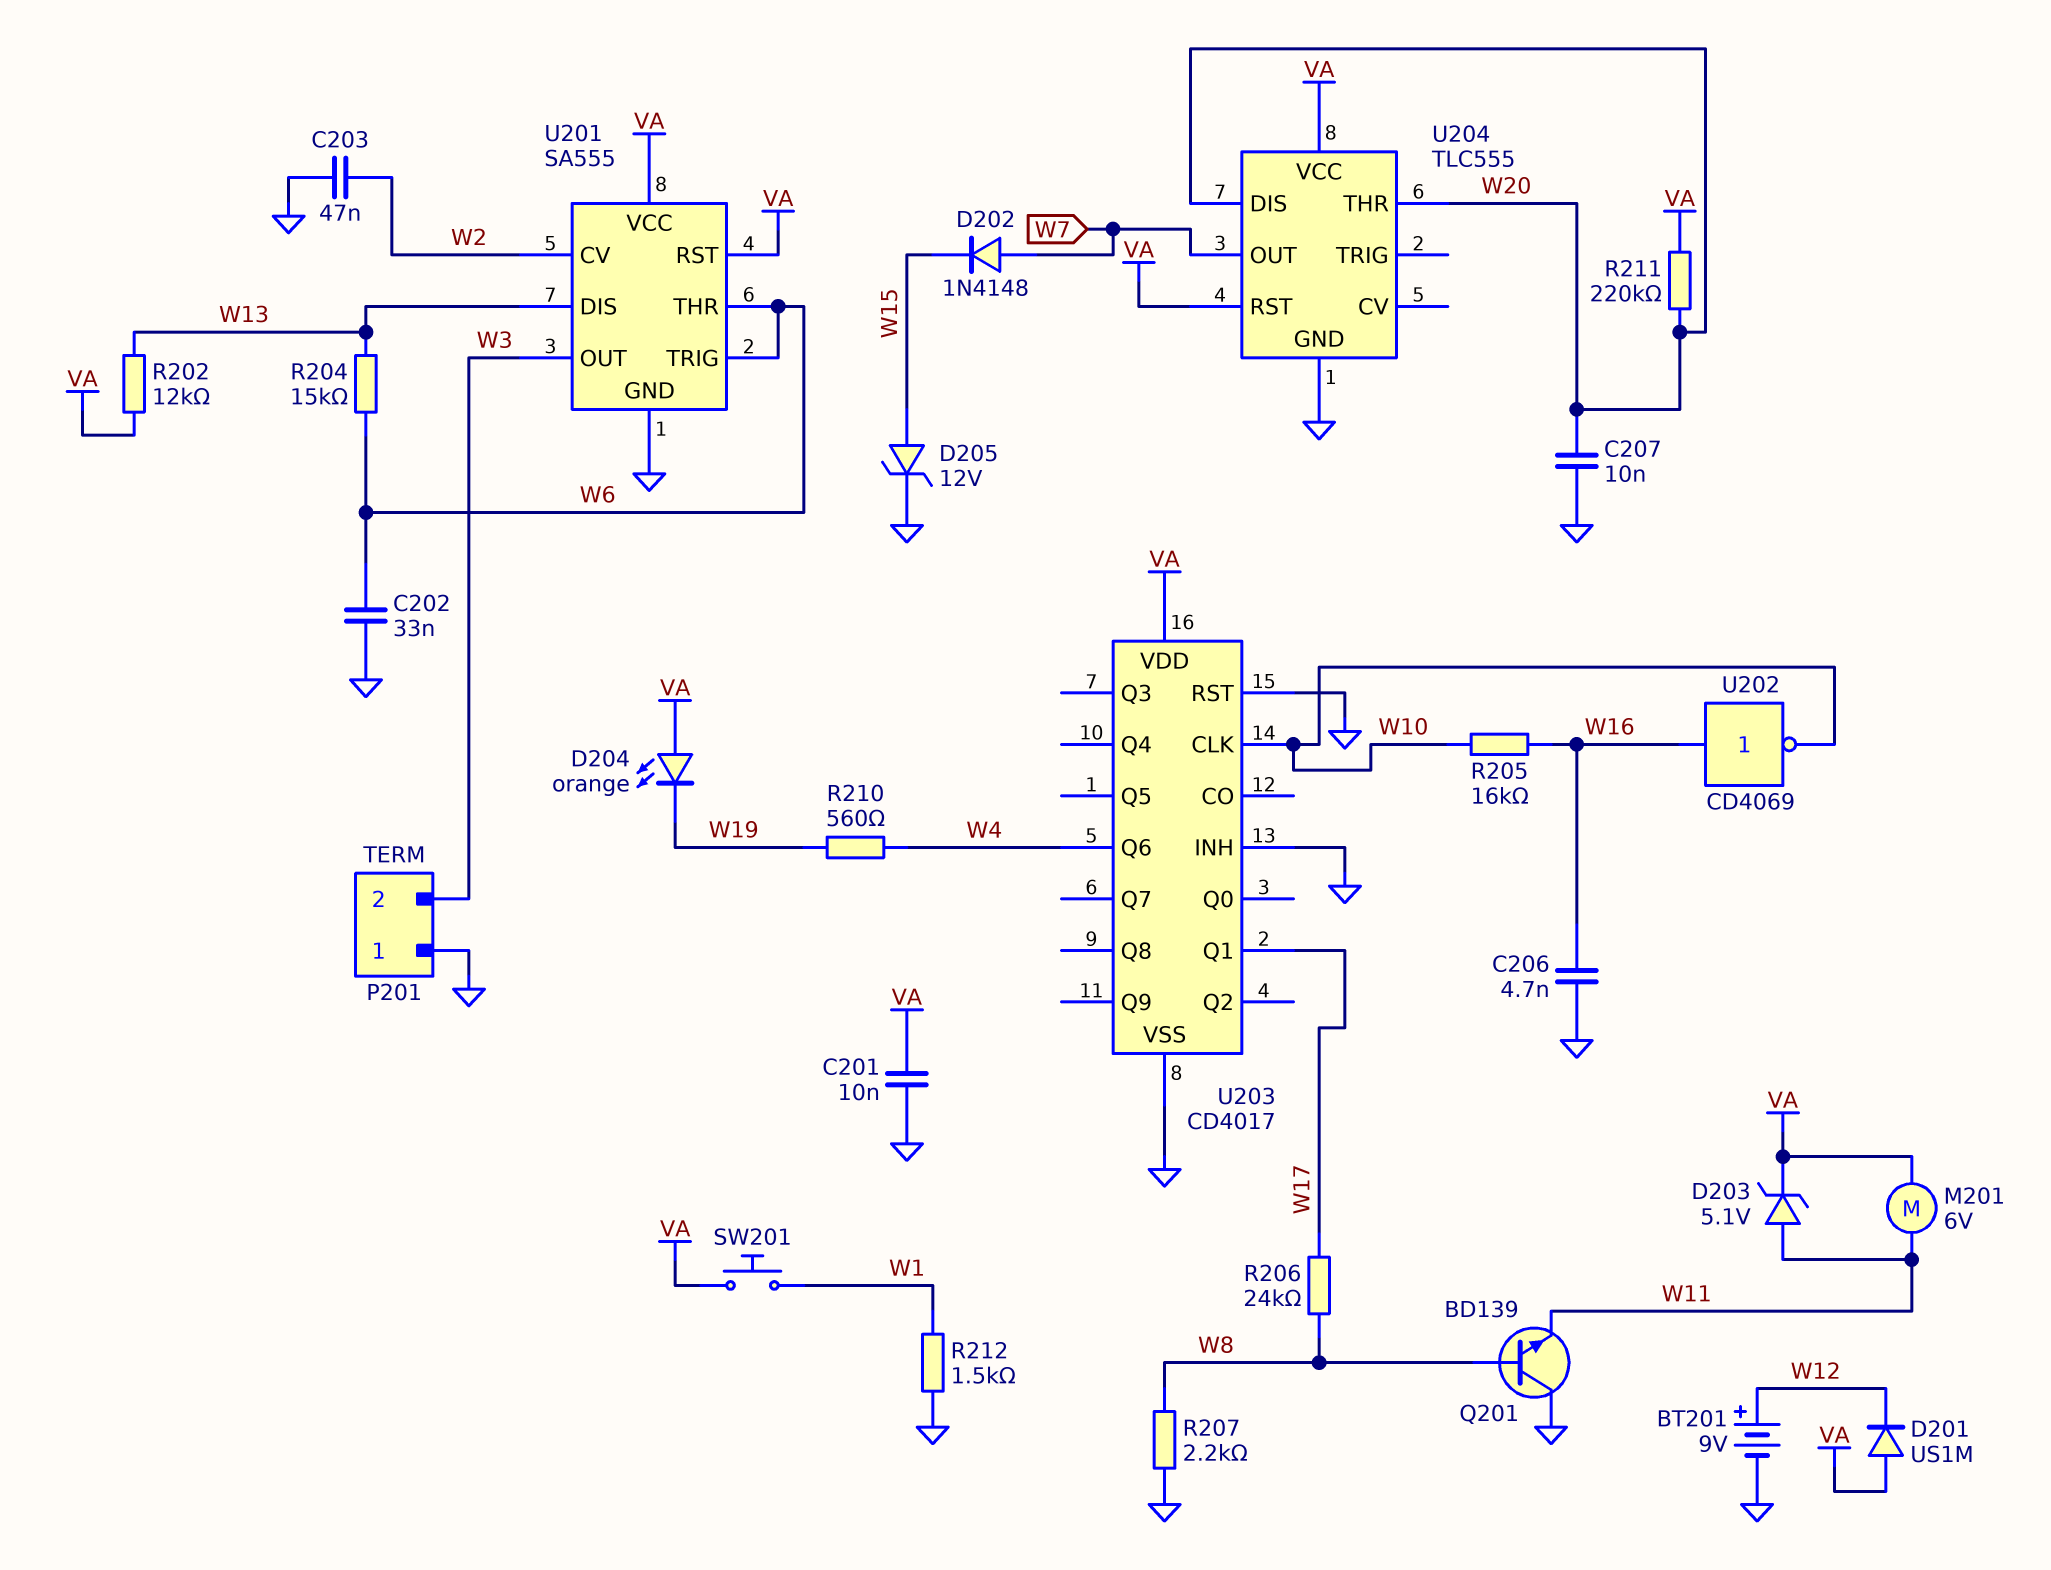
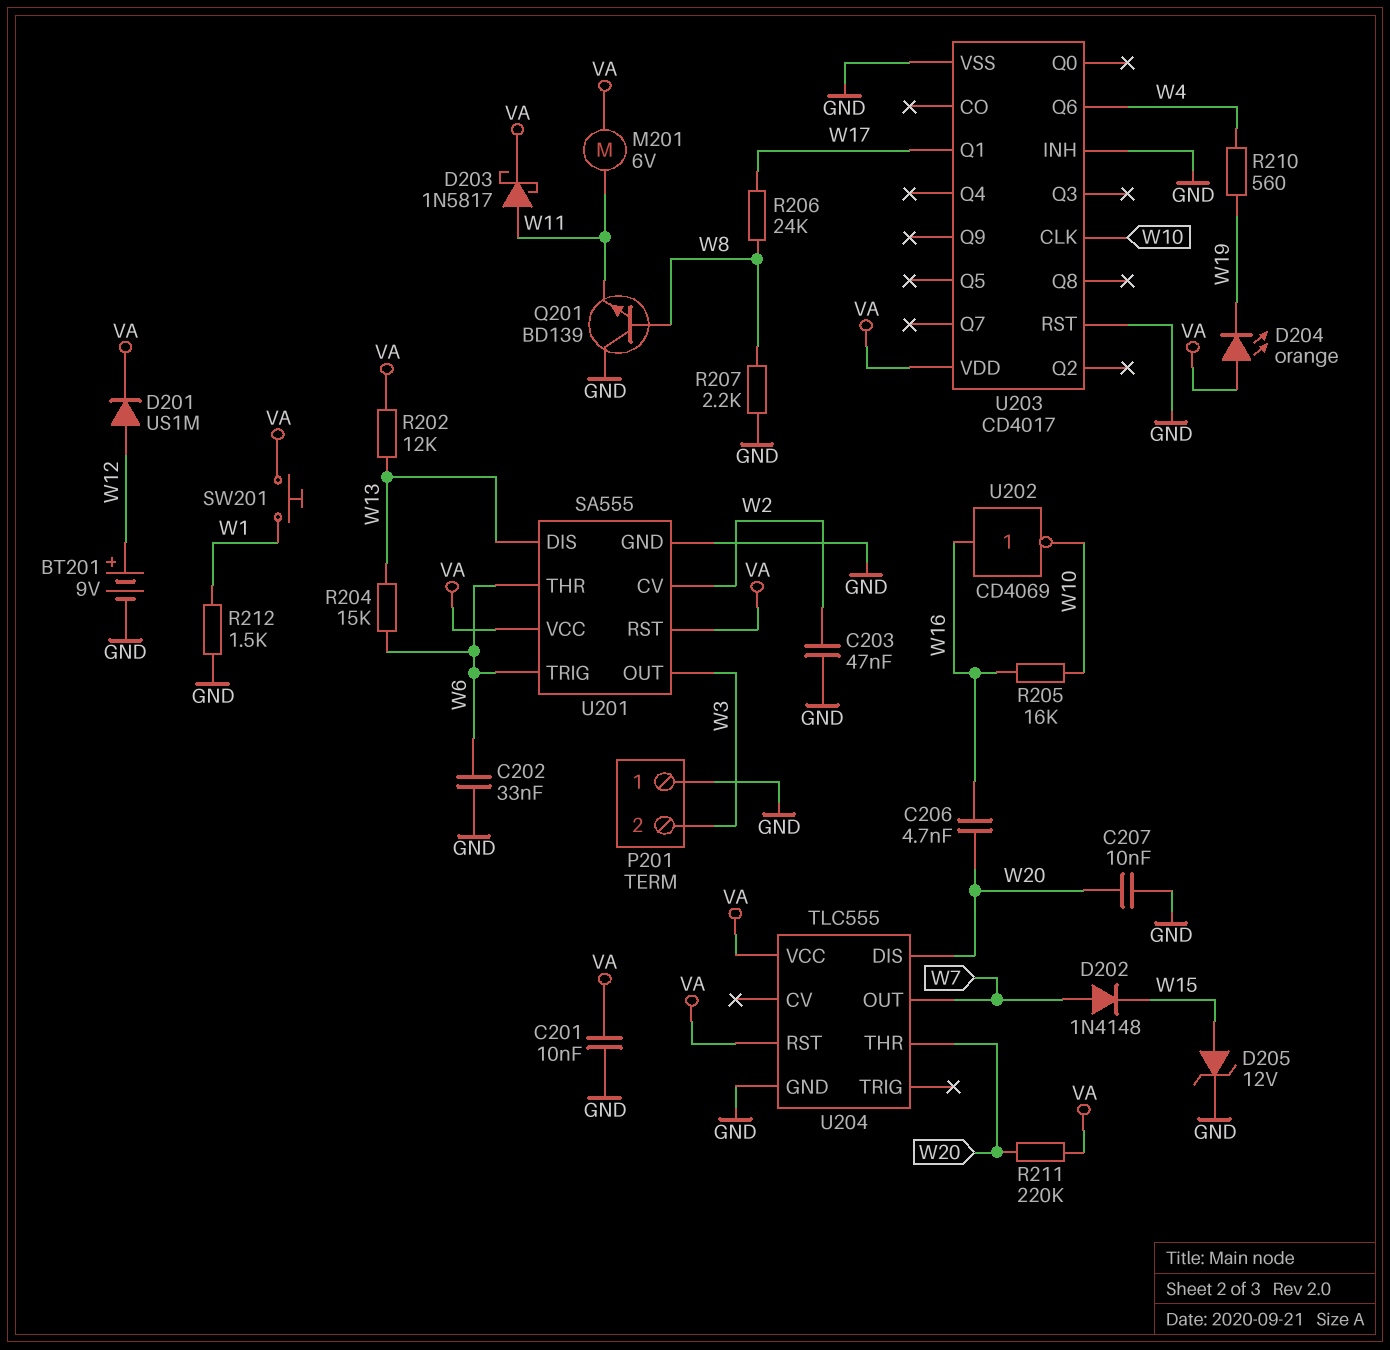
C206: 4.7nF (GND, W16) -> 4.7nF (W16, W20)
D201: diode US1M (A VA, K W12) -> diode US1M (A W12, K VA)
D203: zener 5.1V (A W11, K VA) -> schottky 1N5817 (A W11, K VA)

